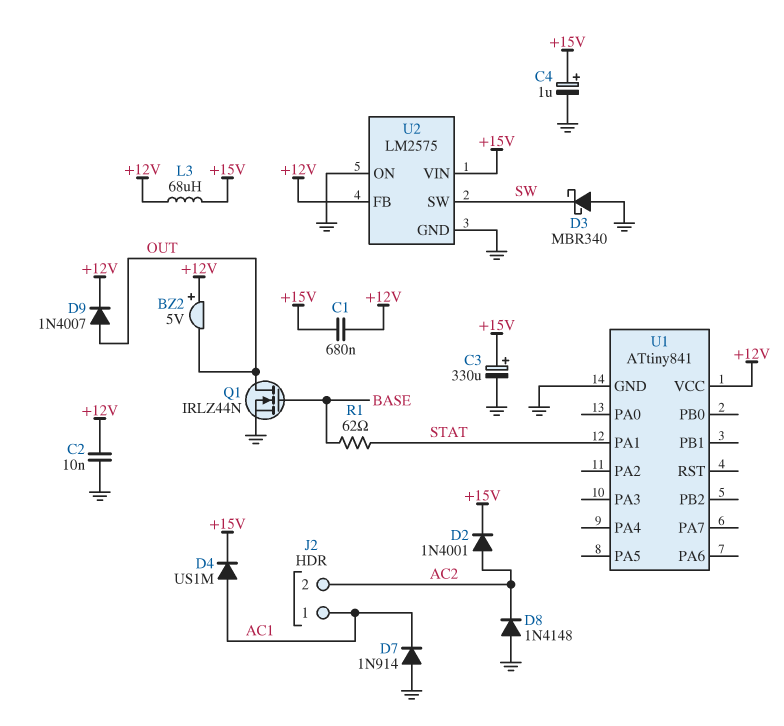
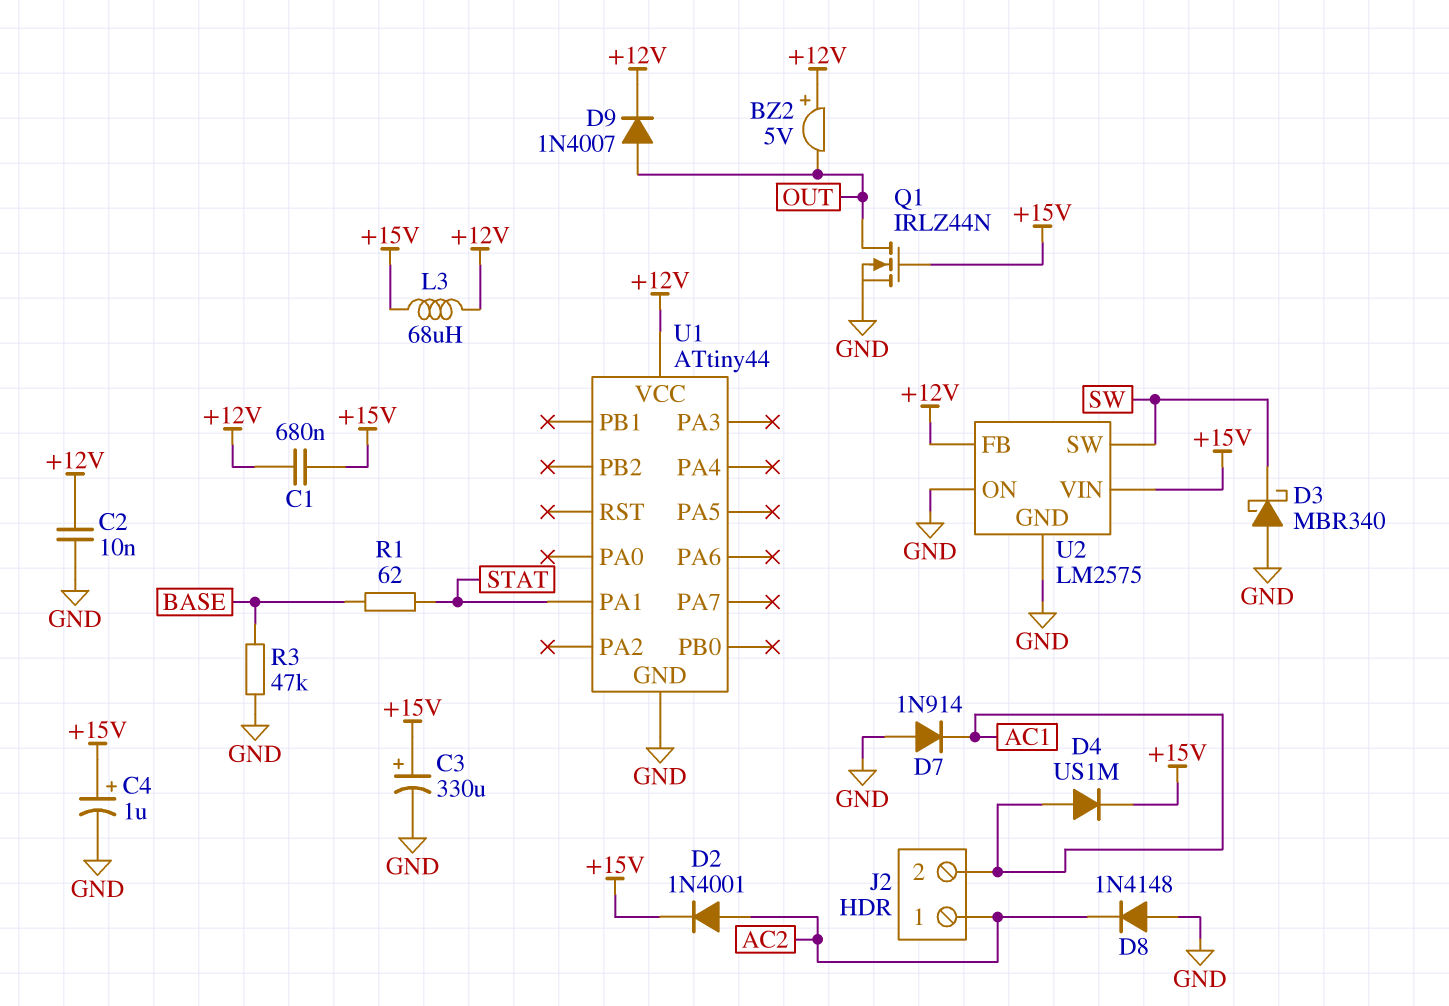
J2 pin 1: AC1 -> AC2
J2 pin 2: AC2 -> AC1
Q1: NMOS IRLZ44N (G BASE, D OUT, S GND) -> NMOS IRLZ44N (G +15V, D OUT, S GND)
R3: none -> 47k (BASE, GND)
U1: ATtiny841 -> ATtiny44

